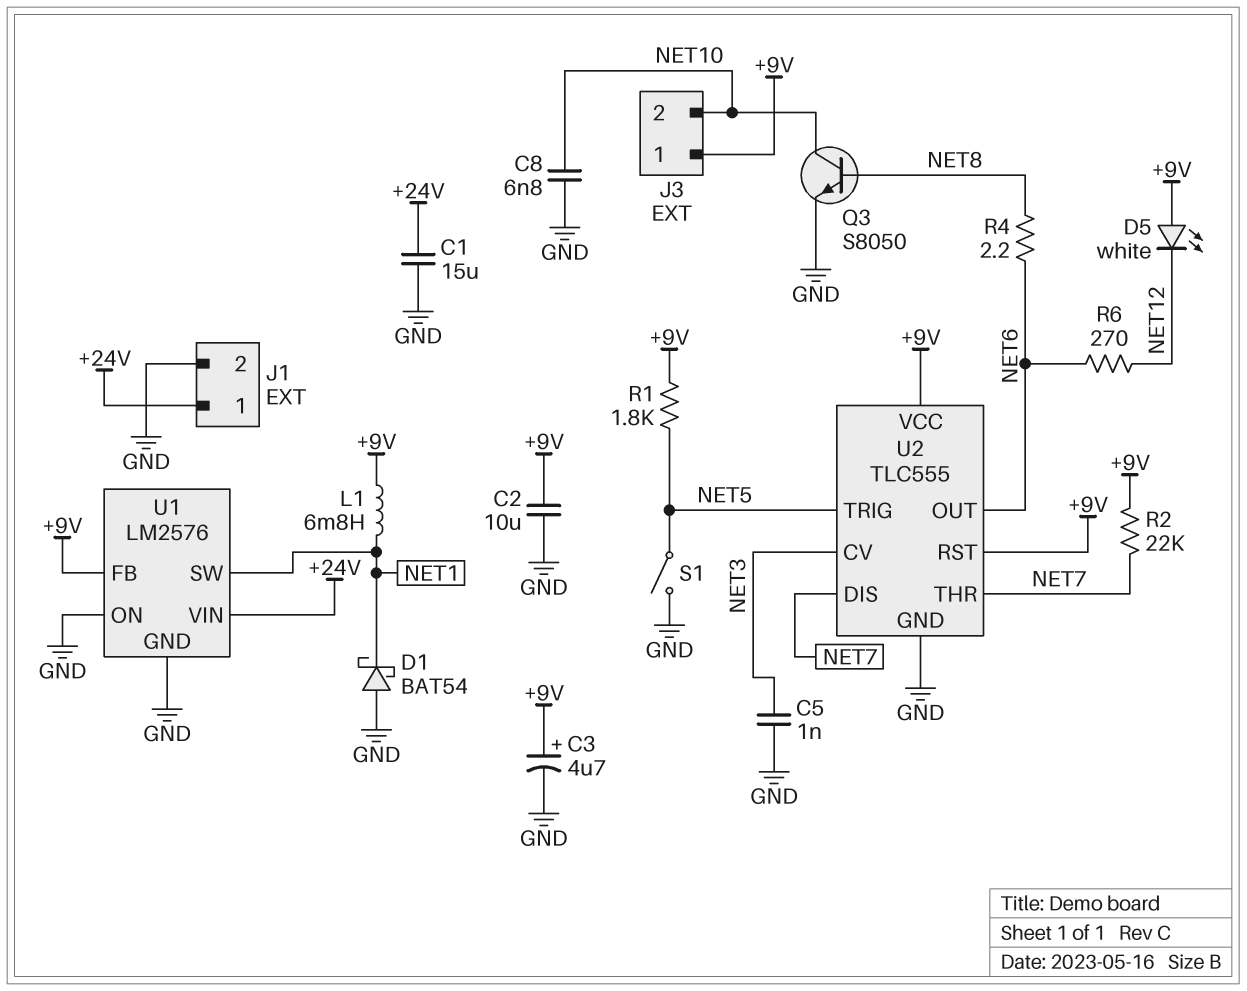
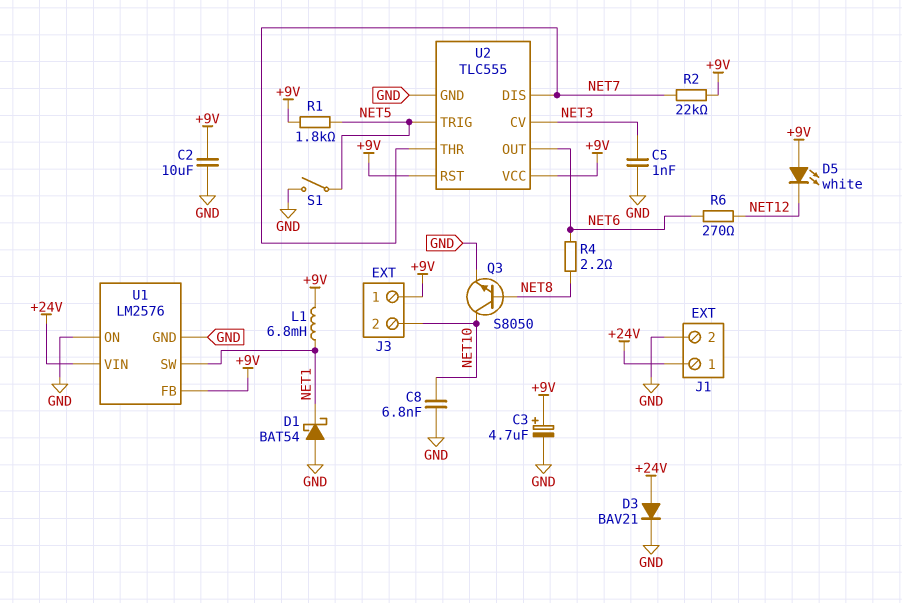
C1: 15uF (+24V, GND) -> none
D3: none -> diode BAV21 (A +24V, K GND)

